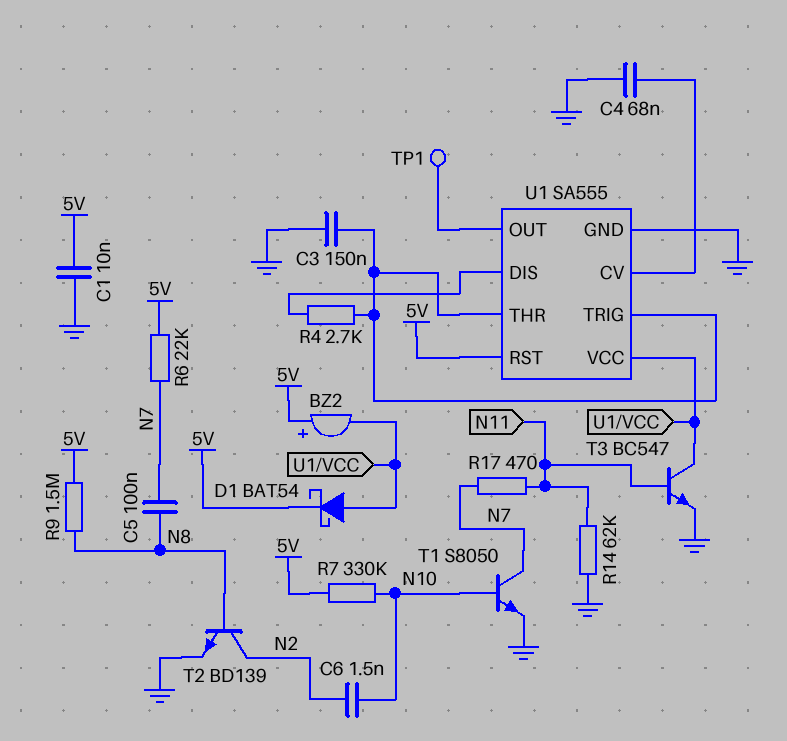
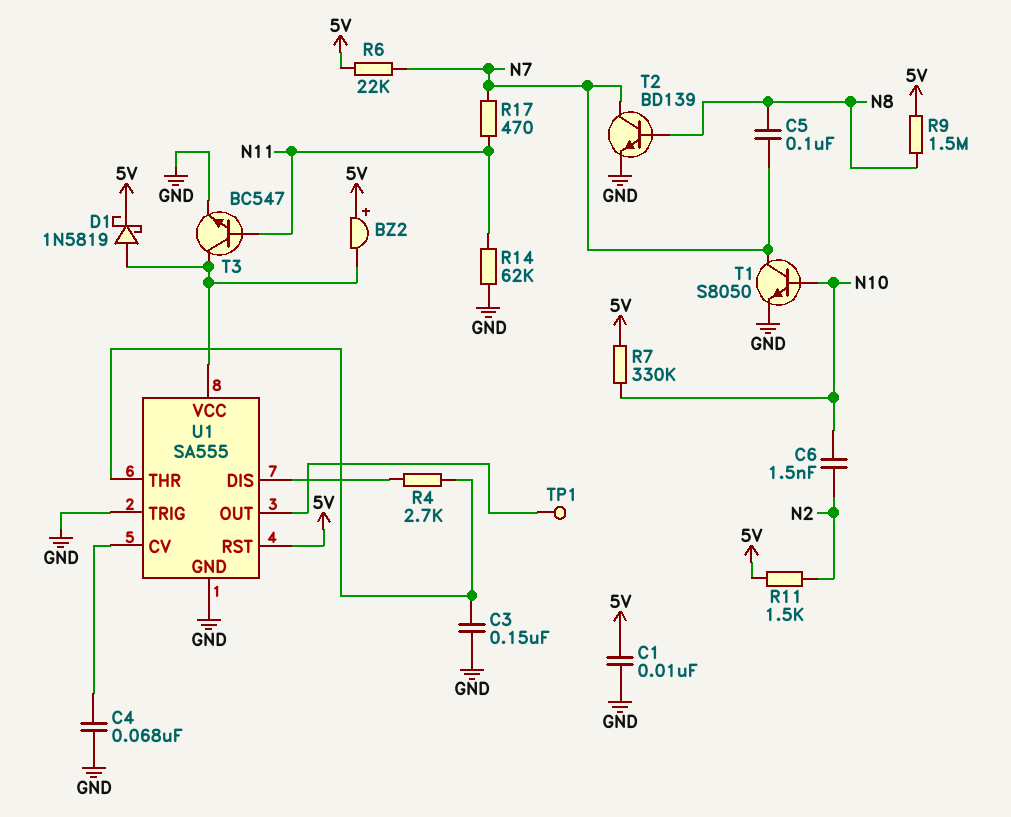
D1: schottky BAT54 (A U1/VCC, K 5V) -> schottky 1N5819 (A U1/VCC, K 5V)
R11: none -> 1.5k (5V, N2)
T2: NPN BD139 (B N8, C N2, E GND) -> NPN BD139 (B N8, C N7, E GND)
U1 pin TRIG: U1/THR -> GND

